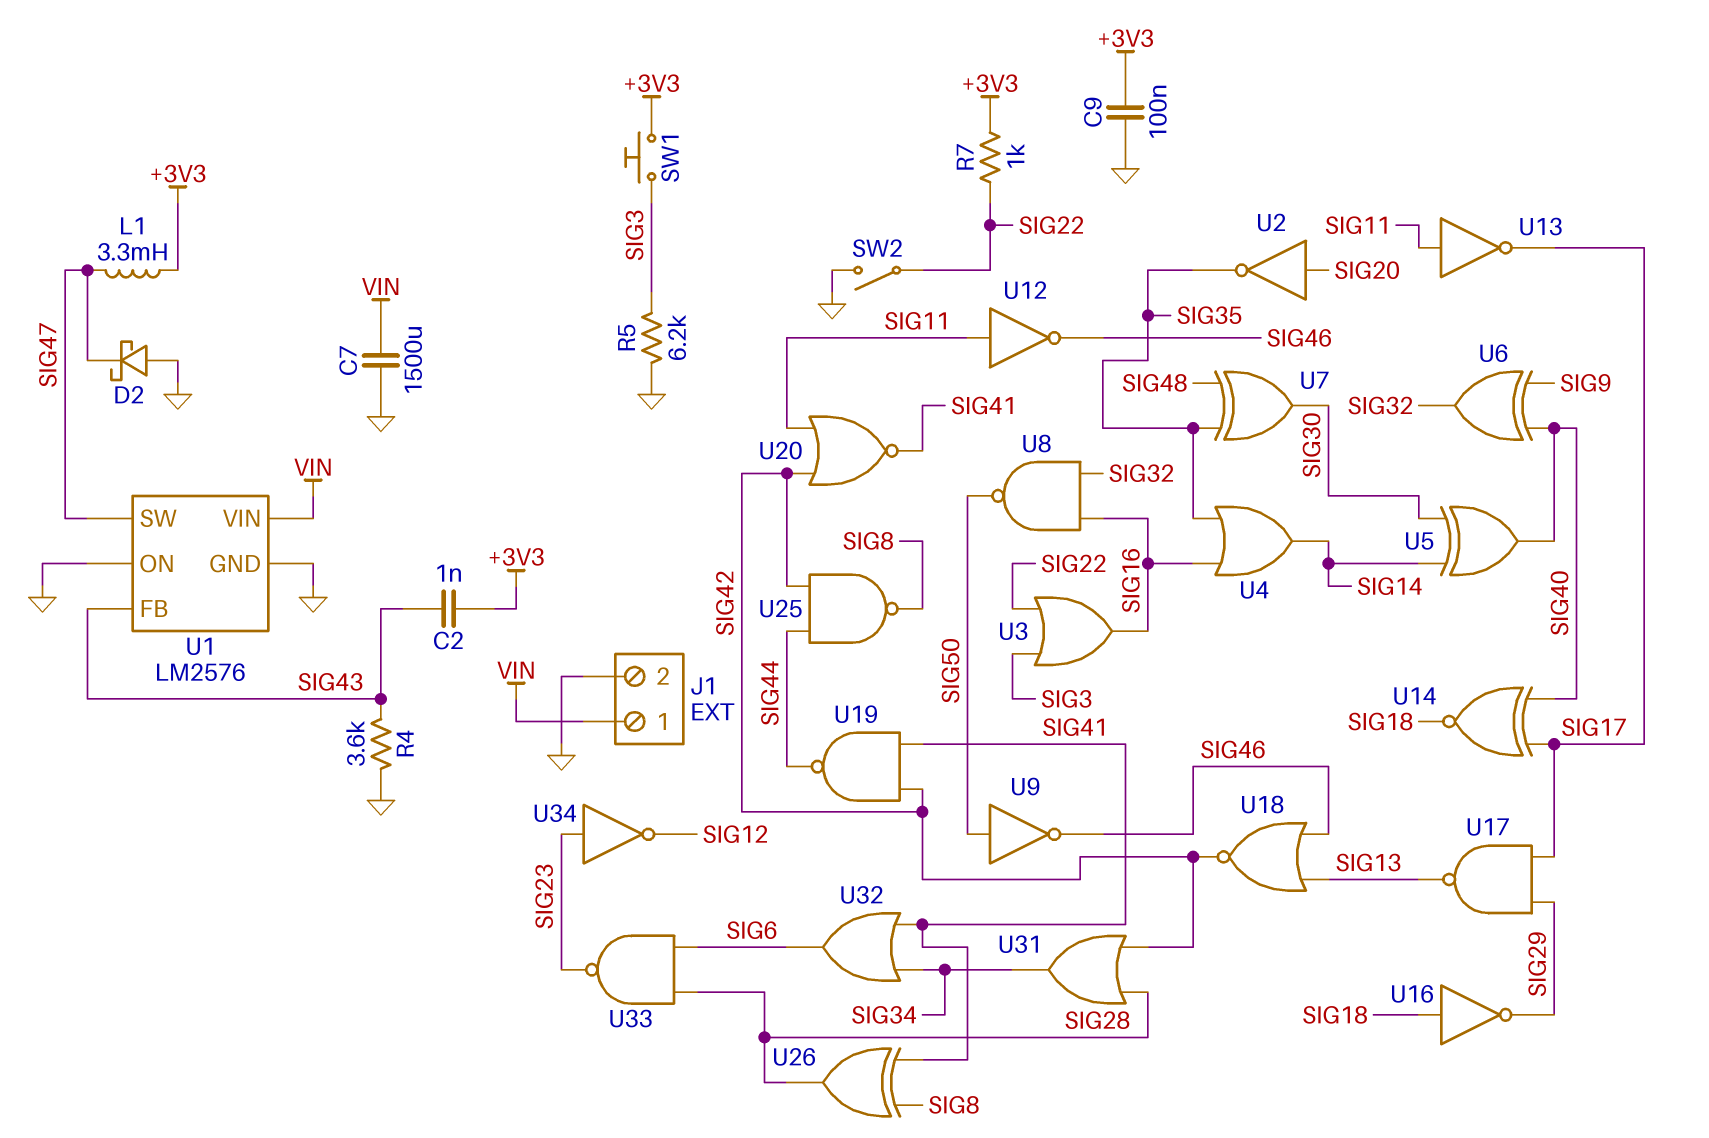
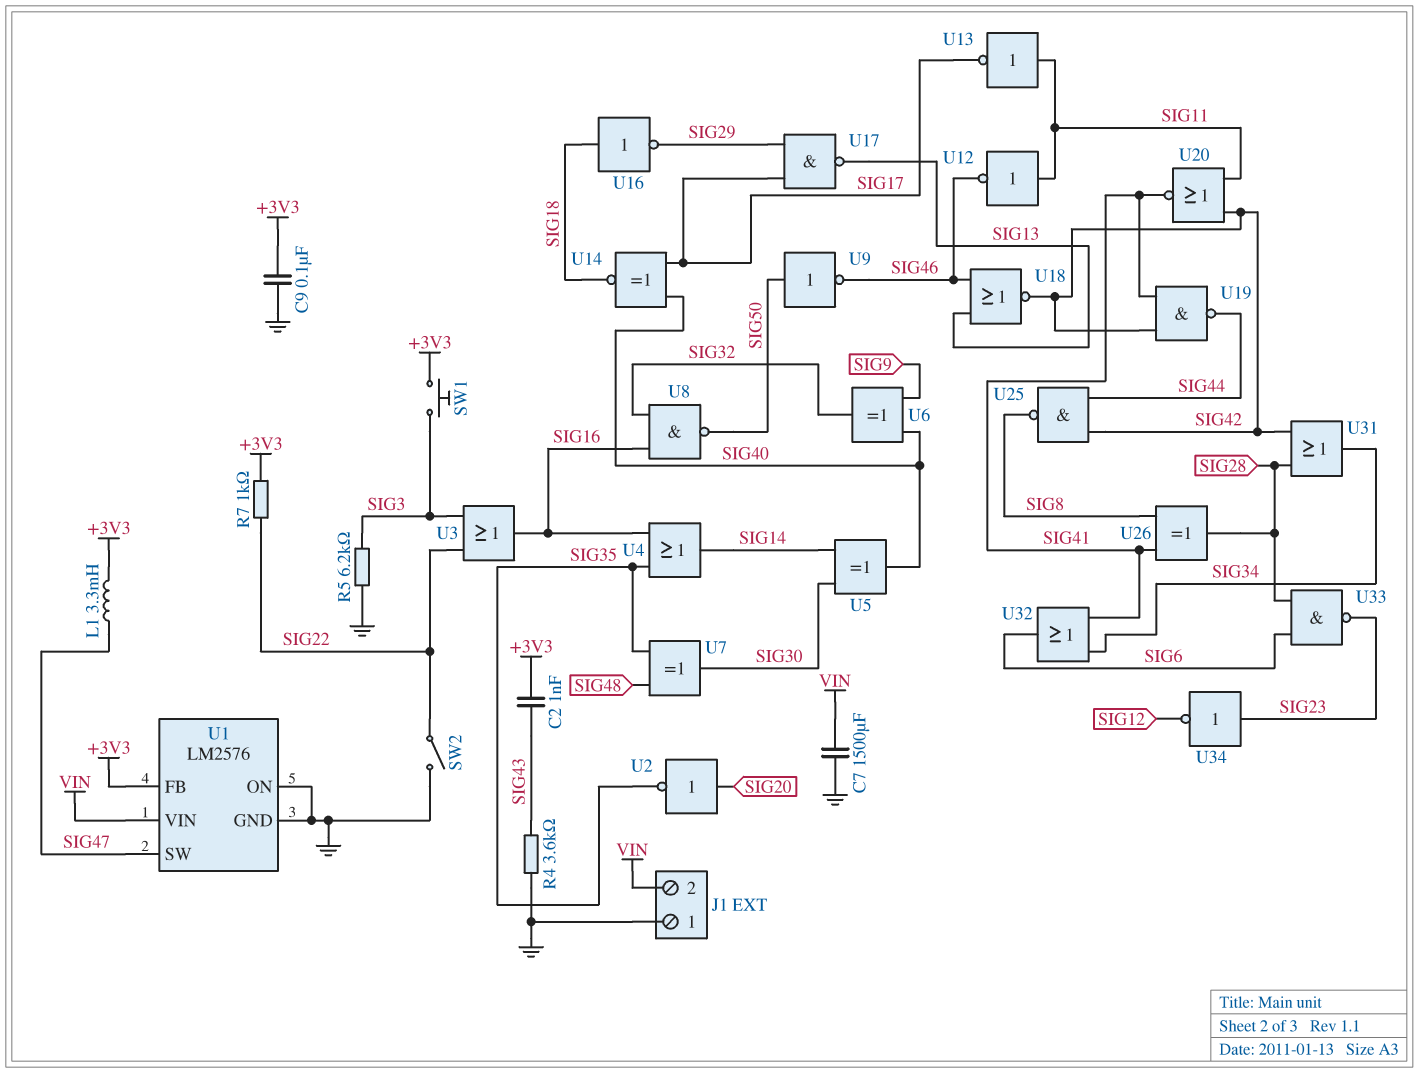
D2: schottky (A GND, K SIG47) -> none
J1 pin 1: VIN -> GND
J1 pin 2: GND -> VIN
U1 pin FB: SIG43 -> +3V3

